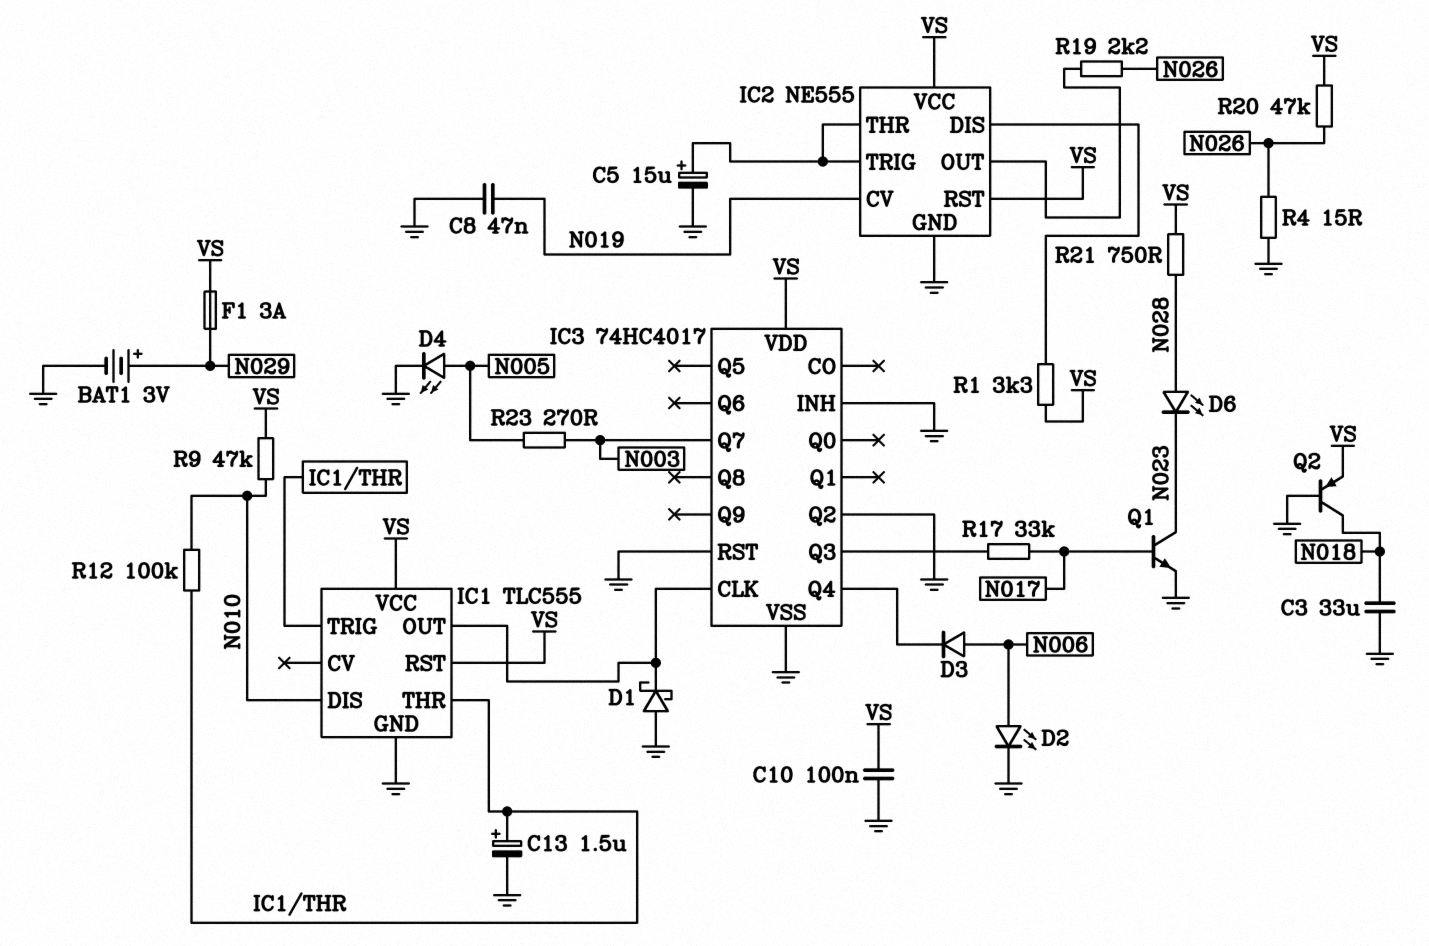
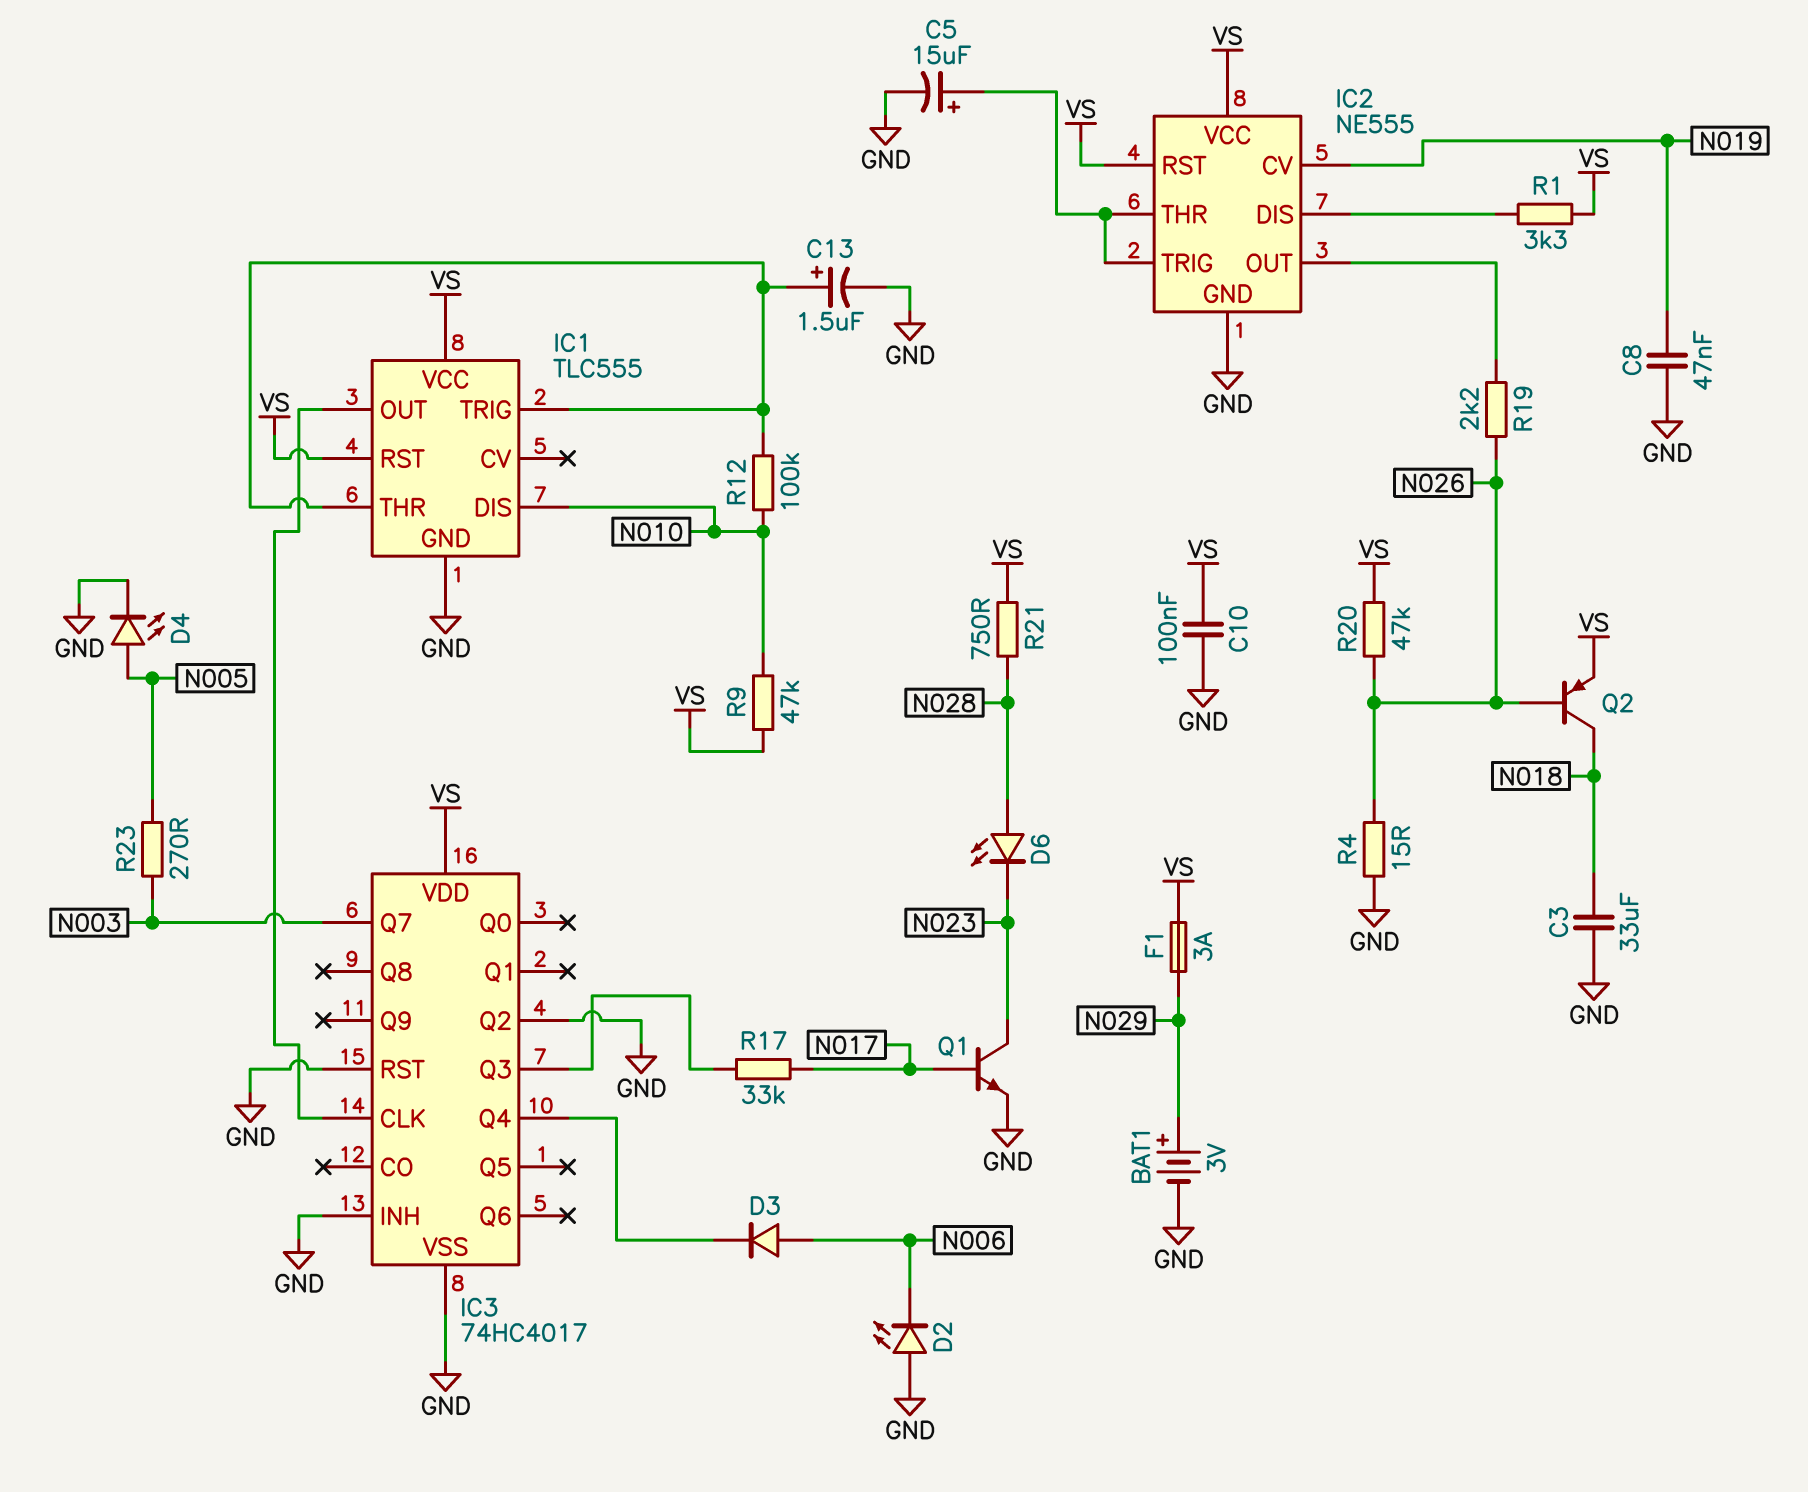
D1: schottky (A GND, K IC1/OUT) -> none
D2: LED (A N006, K GND) -> LED (A GND, K N006)
Q2: PNP (B GND, C N018, E VS) -> PNP (B N026, C N018, E VS)

